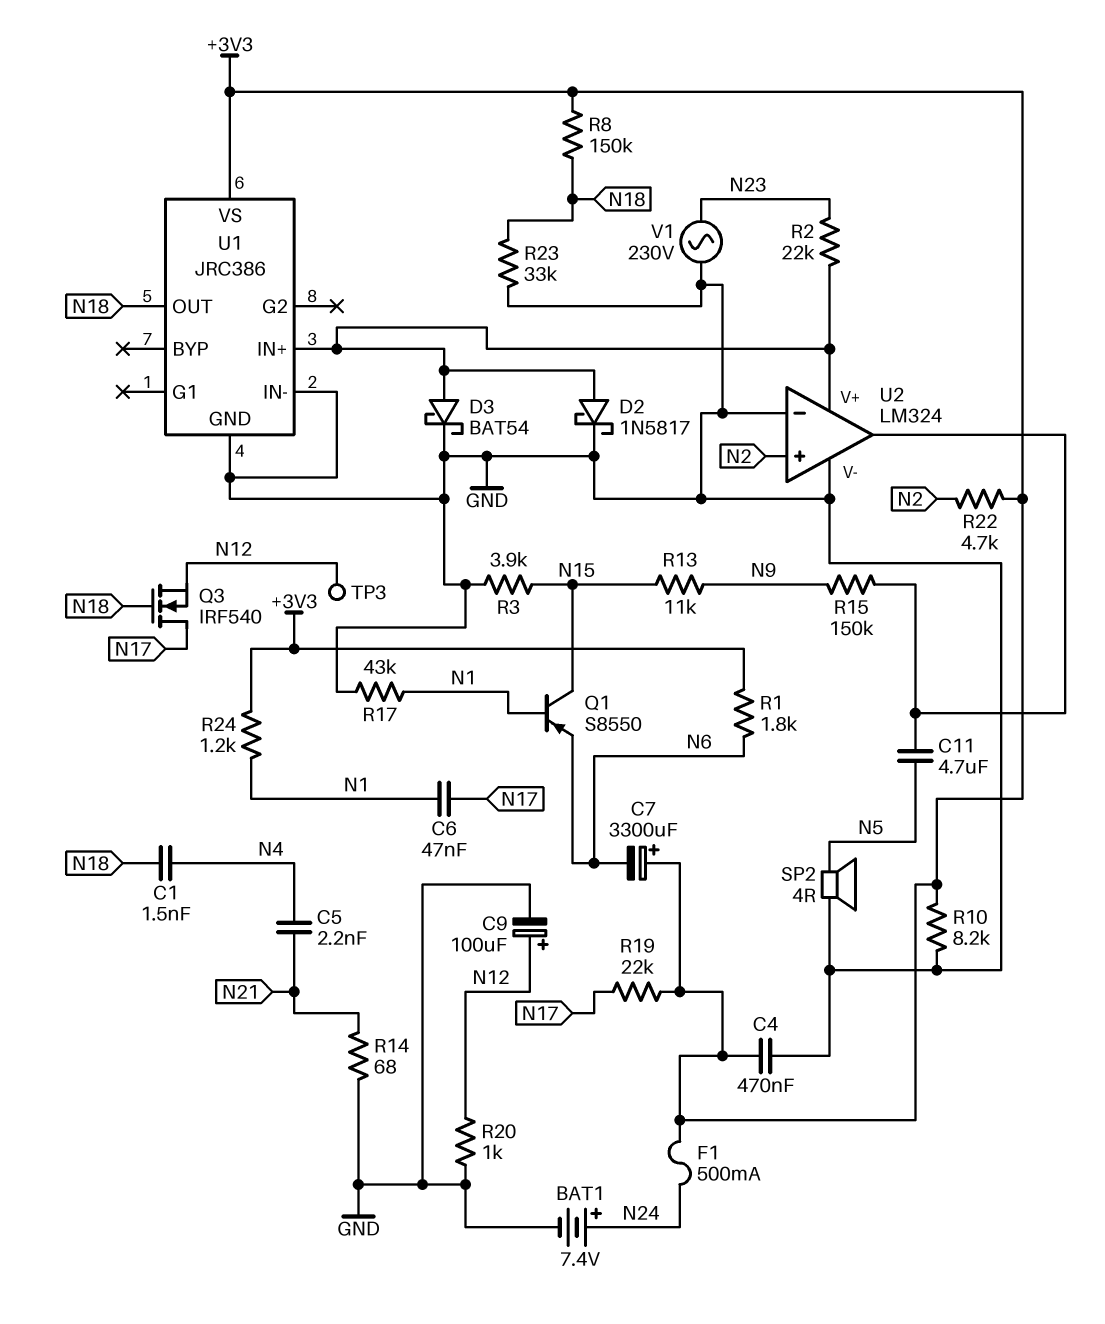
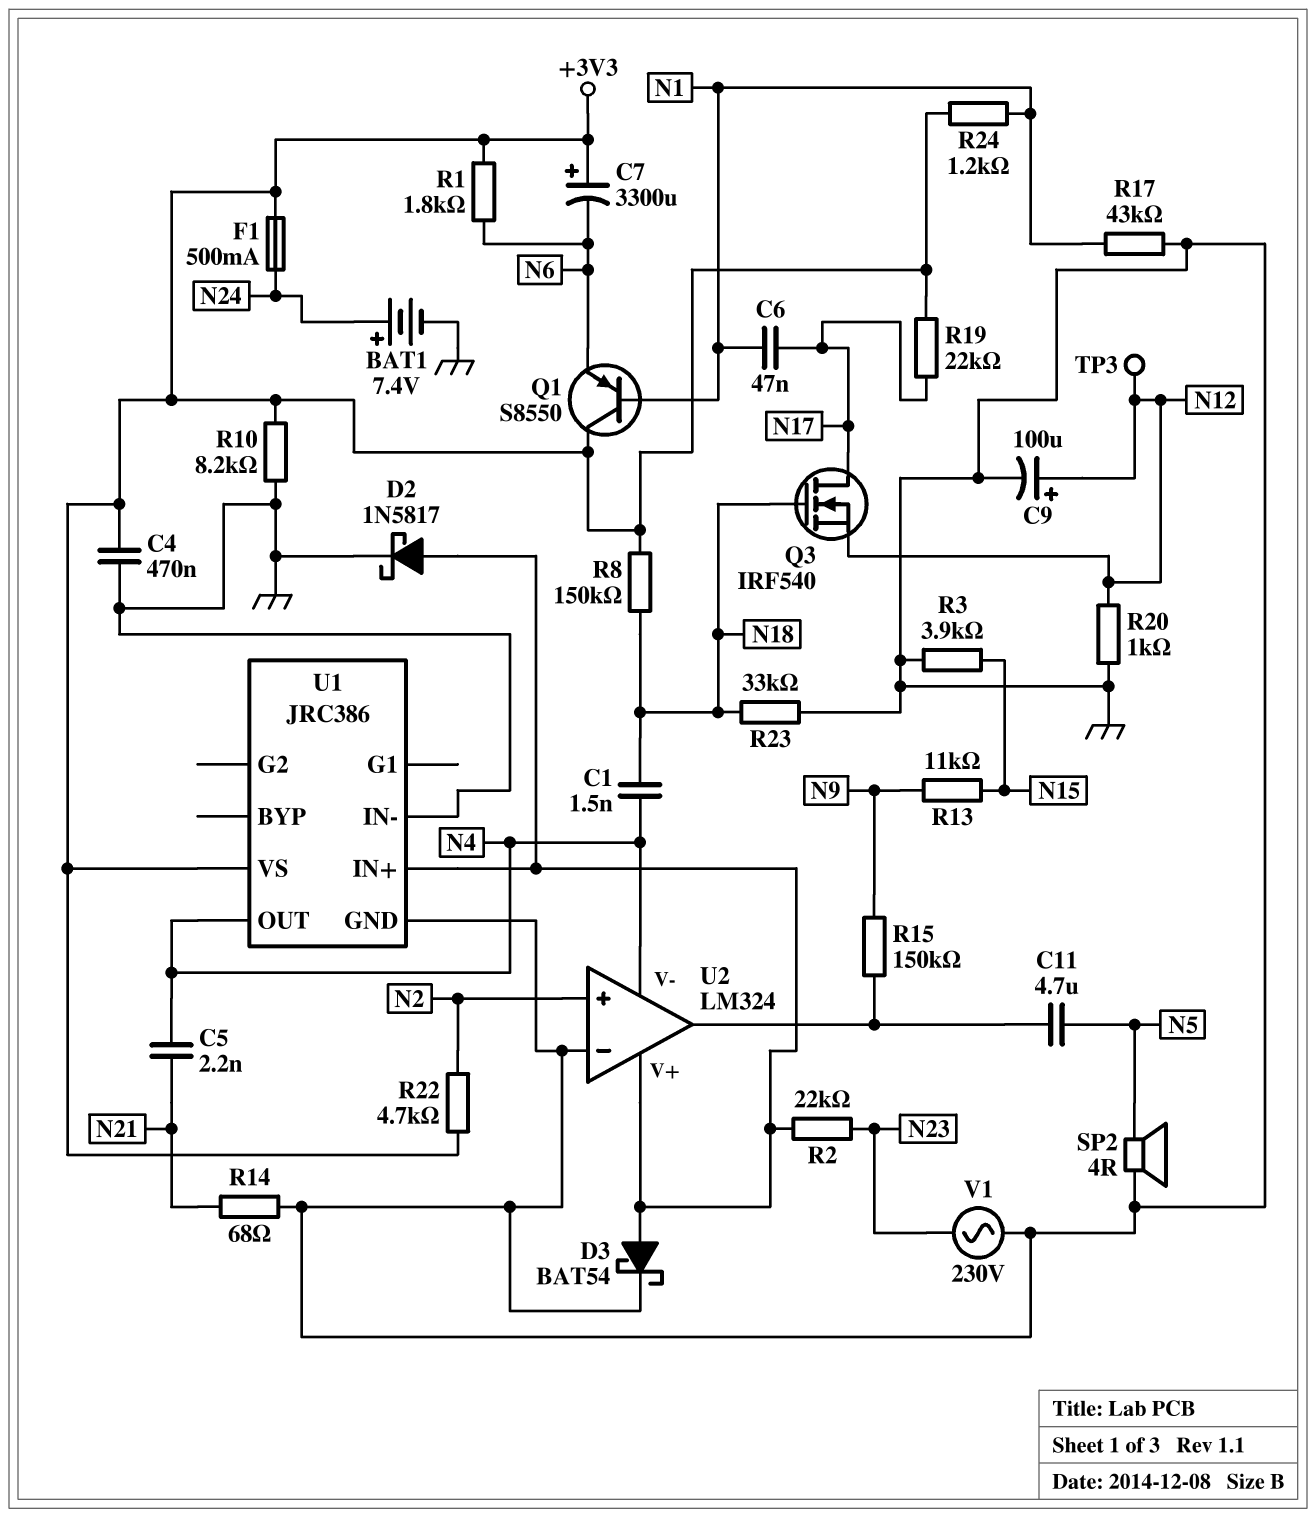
Q1: PNP S8550 (B N1, C N15, E N6) -> PNP S8550 (B N1, C +3V3, E N6)
U1 pin OUT: N18 -> N4
U2 pin V-: GND -> N4

